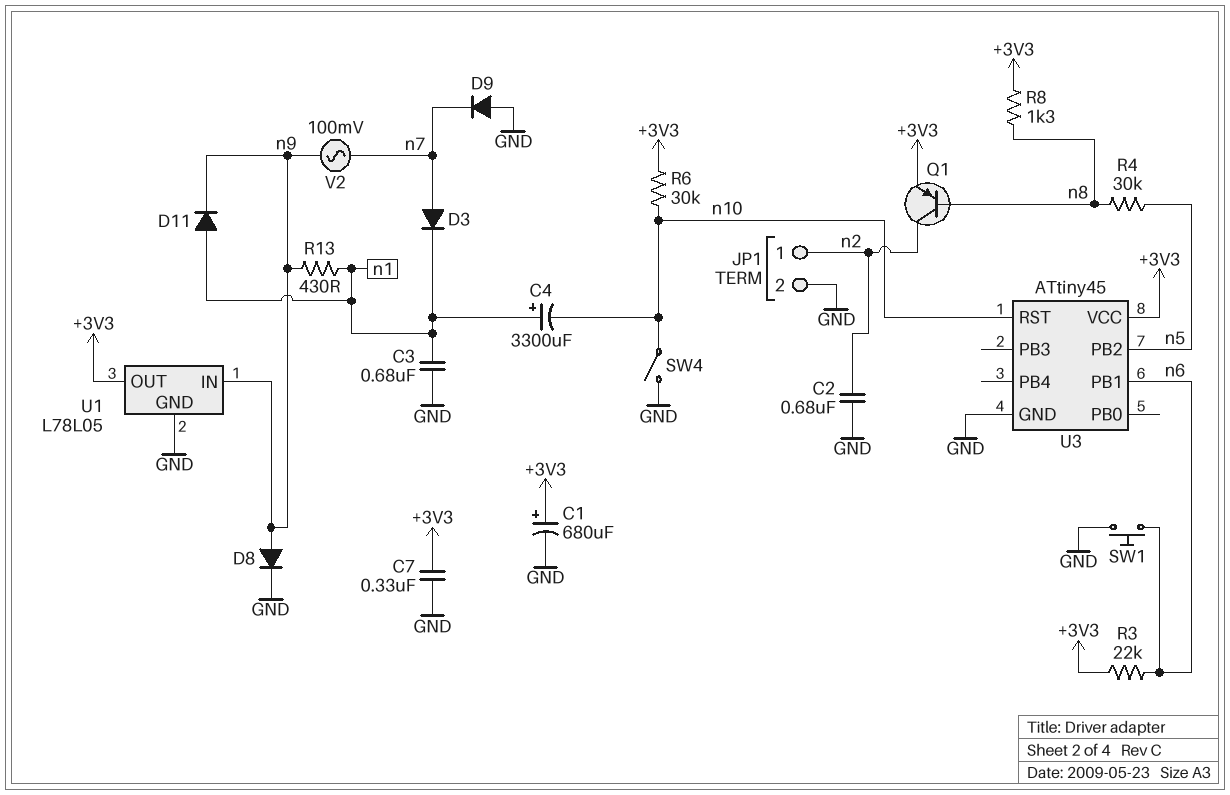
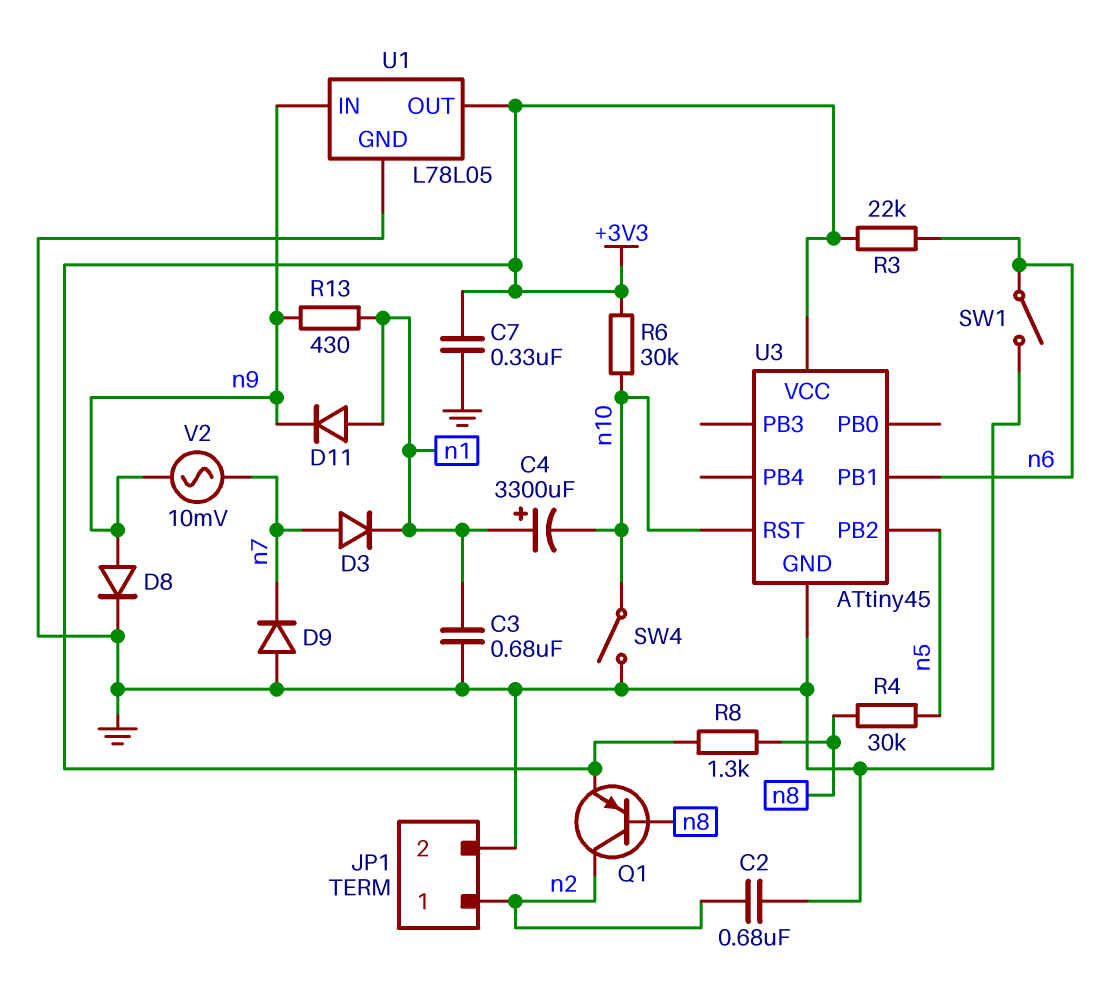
C1: 680uF (plus +3V3, minus GND) -> none
SW1: button (GND, n6) -> switch (GND, n6)
V2: AC 100mV (n7, n9) -> AC 10mV (n7, n9)

